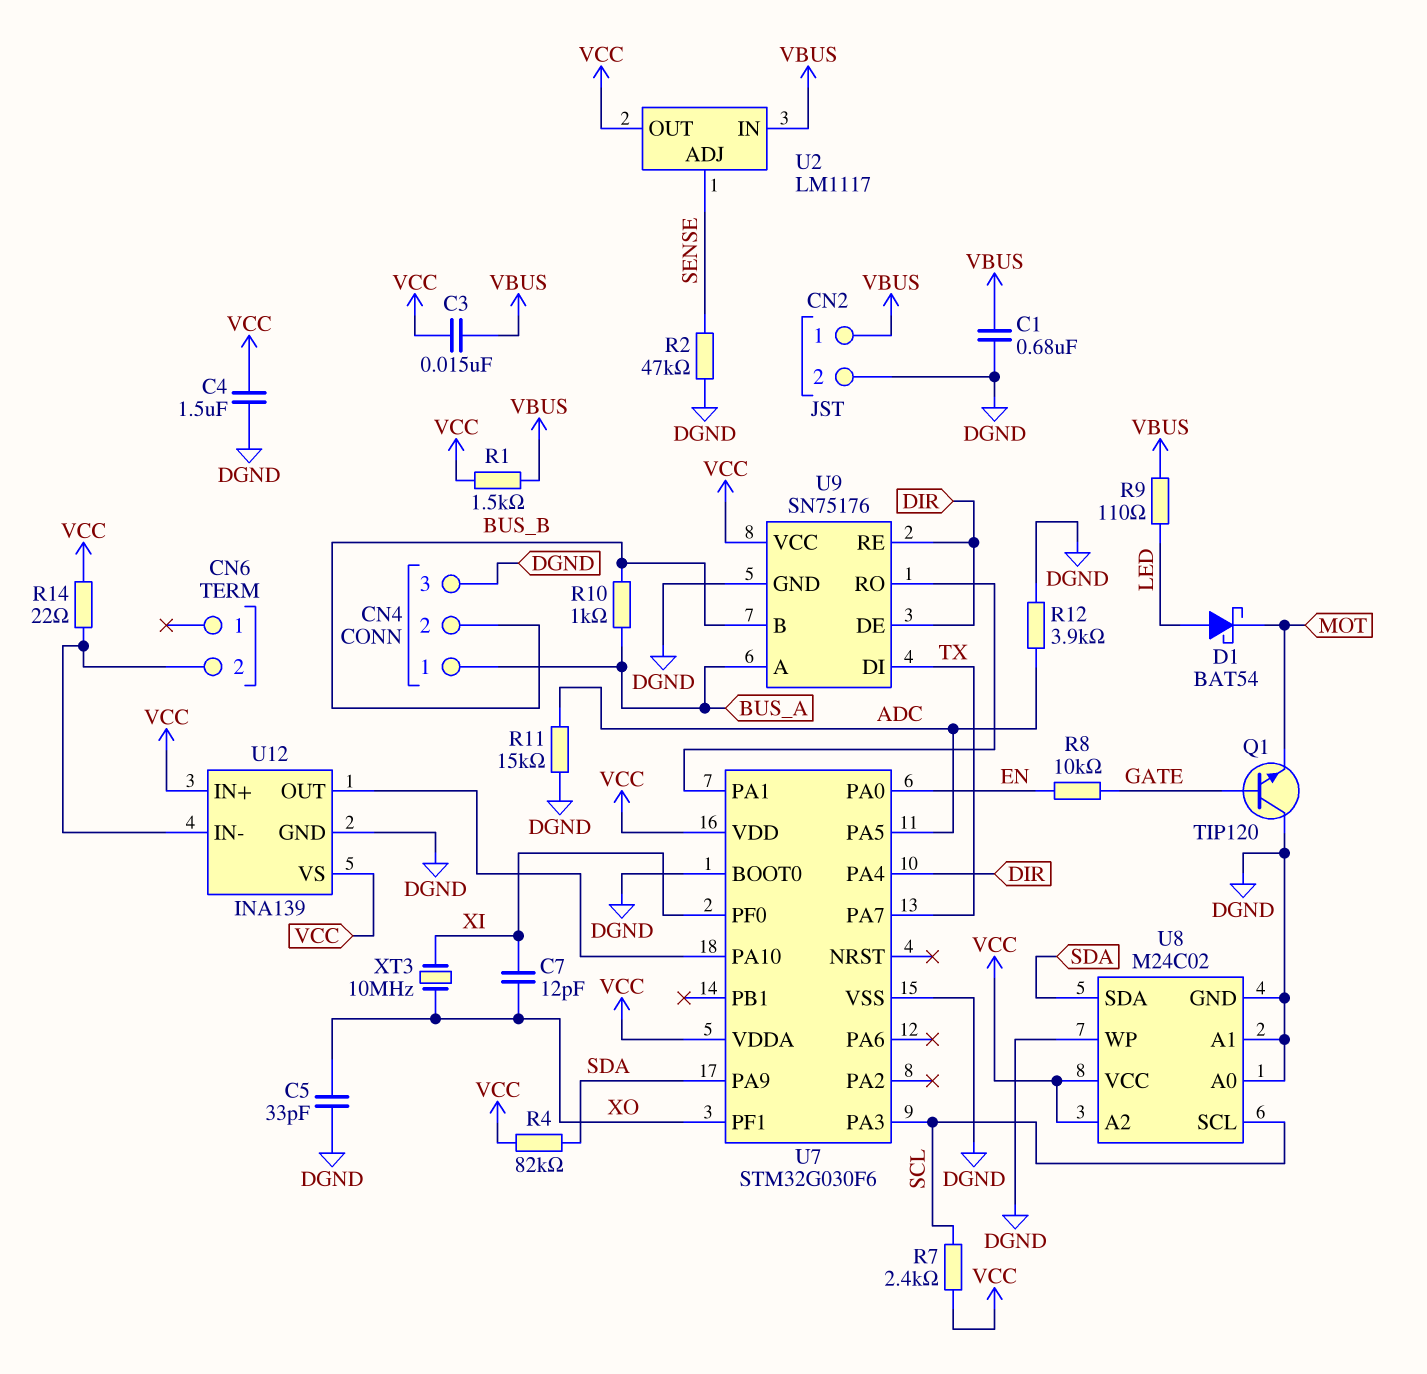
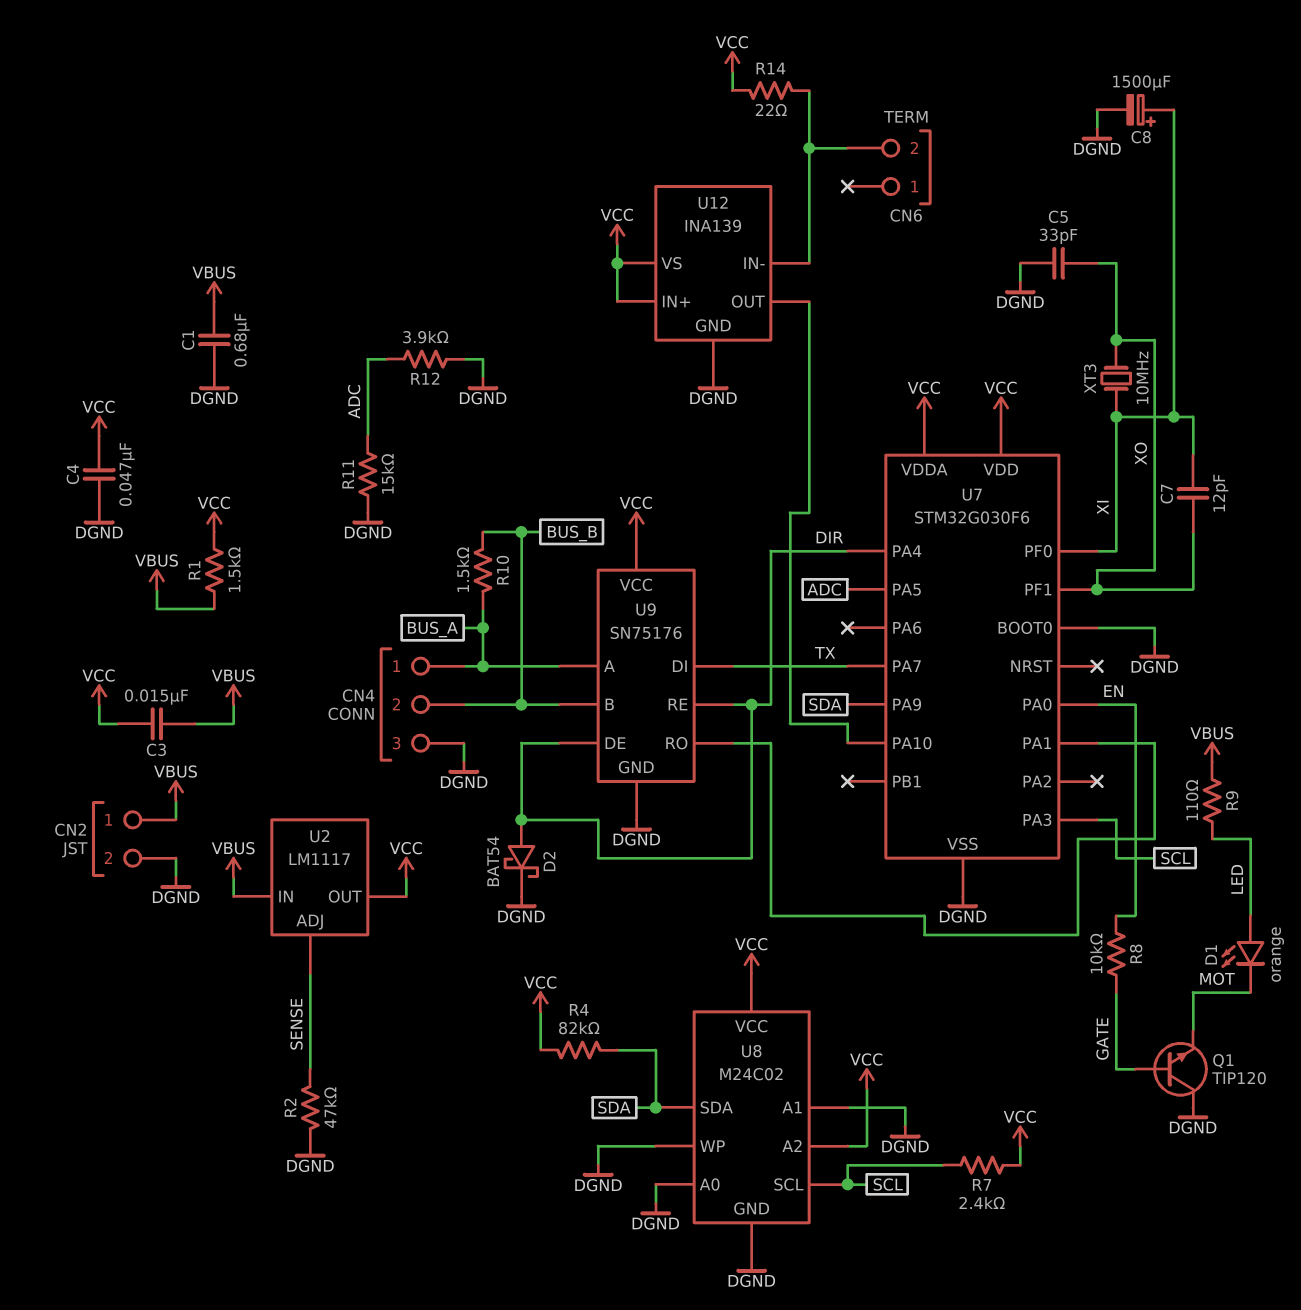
C4: 1.5uF (DGND, VCC) -> 47nF (DGND, VCC)
C8: none -> 1500uF (plus XI, minus DGND)
D1: schottky BAT54 (A LED, K MOT) -> LED orange (A LED, K MOT)
D2: none -> schottky BAT54 (A DIR, K DGND)
R10: 1k (BUS_A, BUS_B) -> 1.5k (BUS_A, BUS_B)

